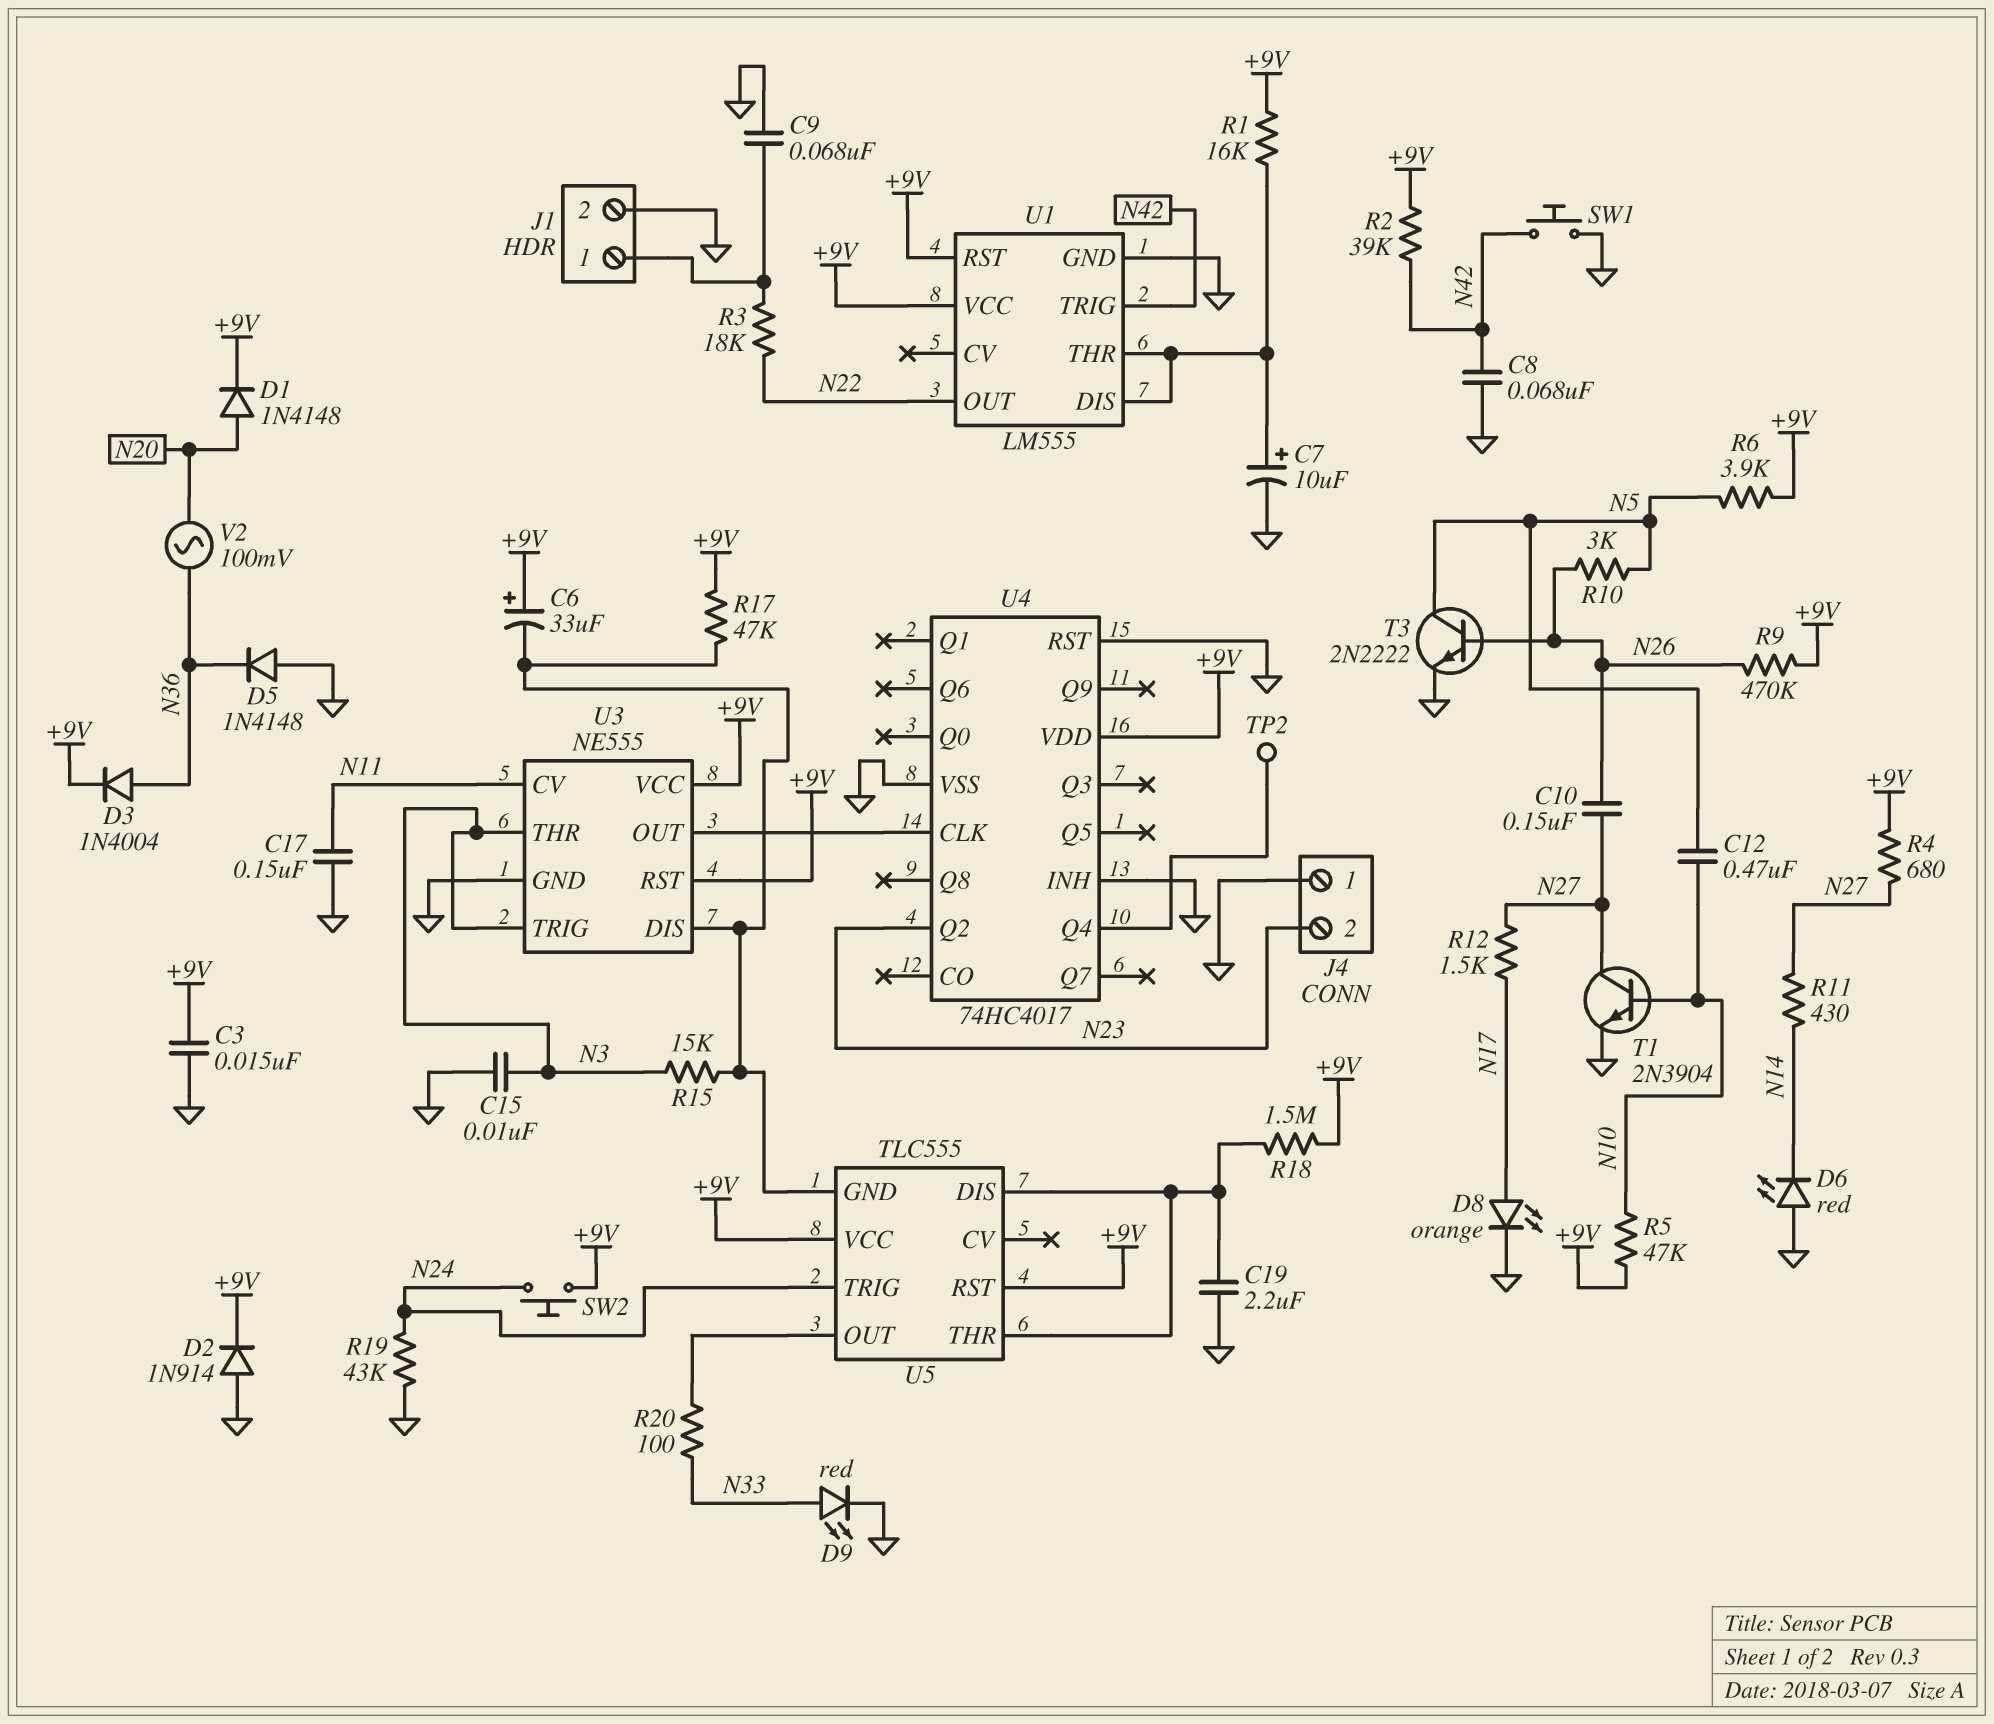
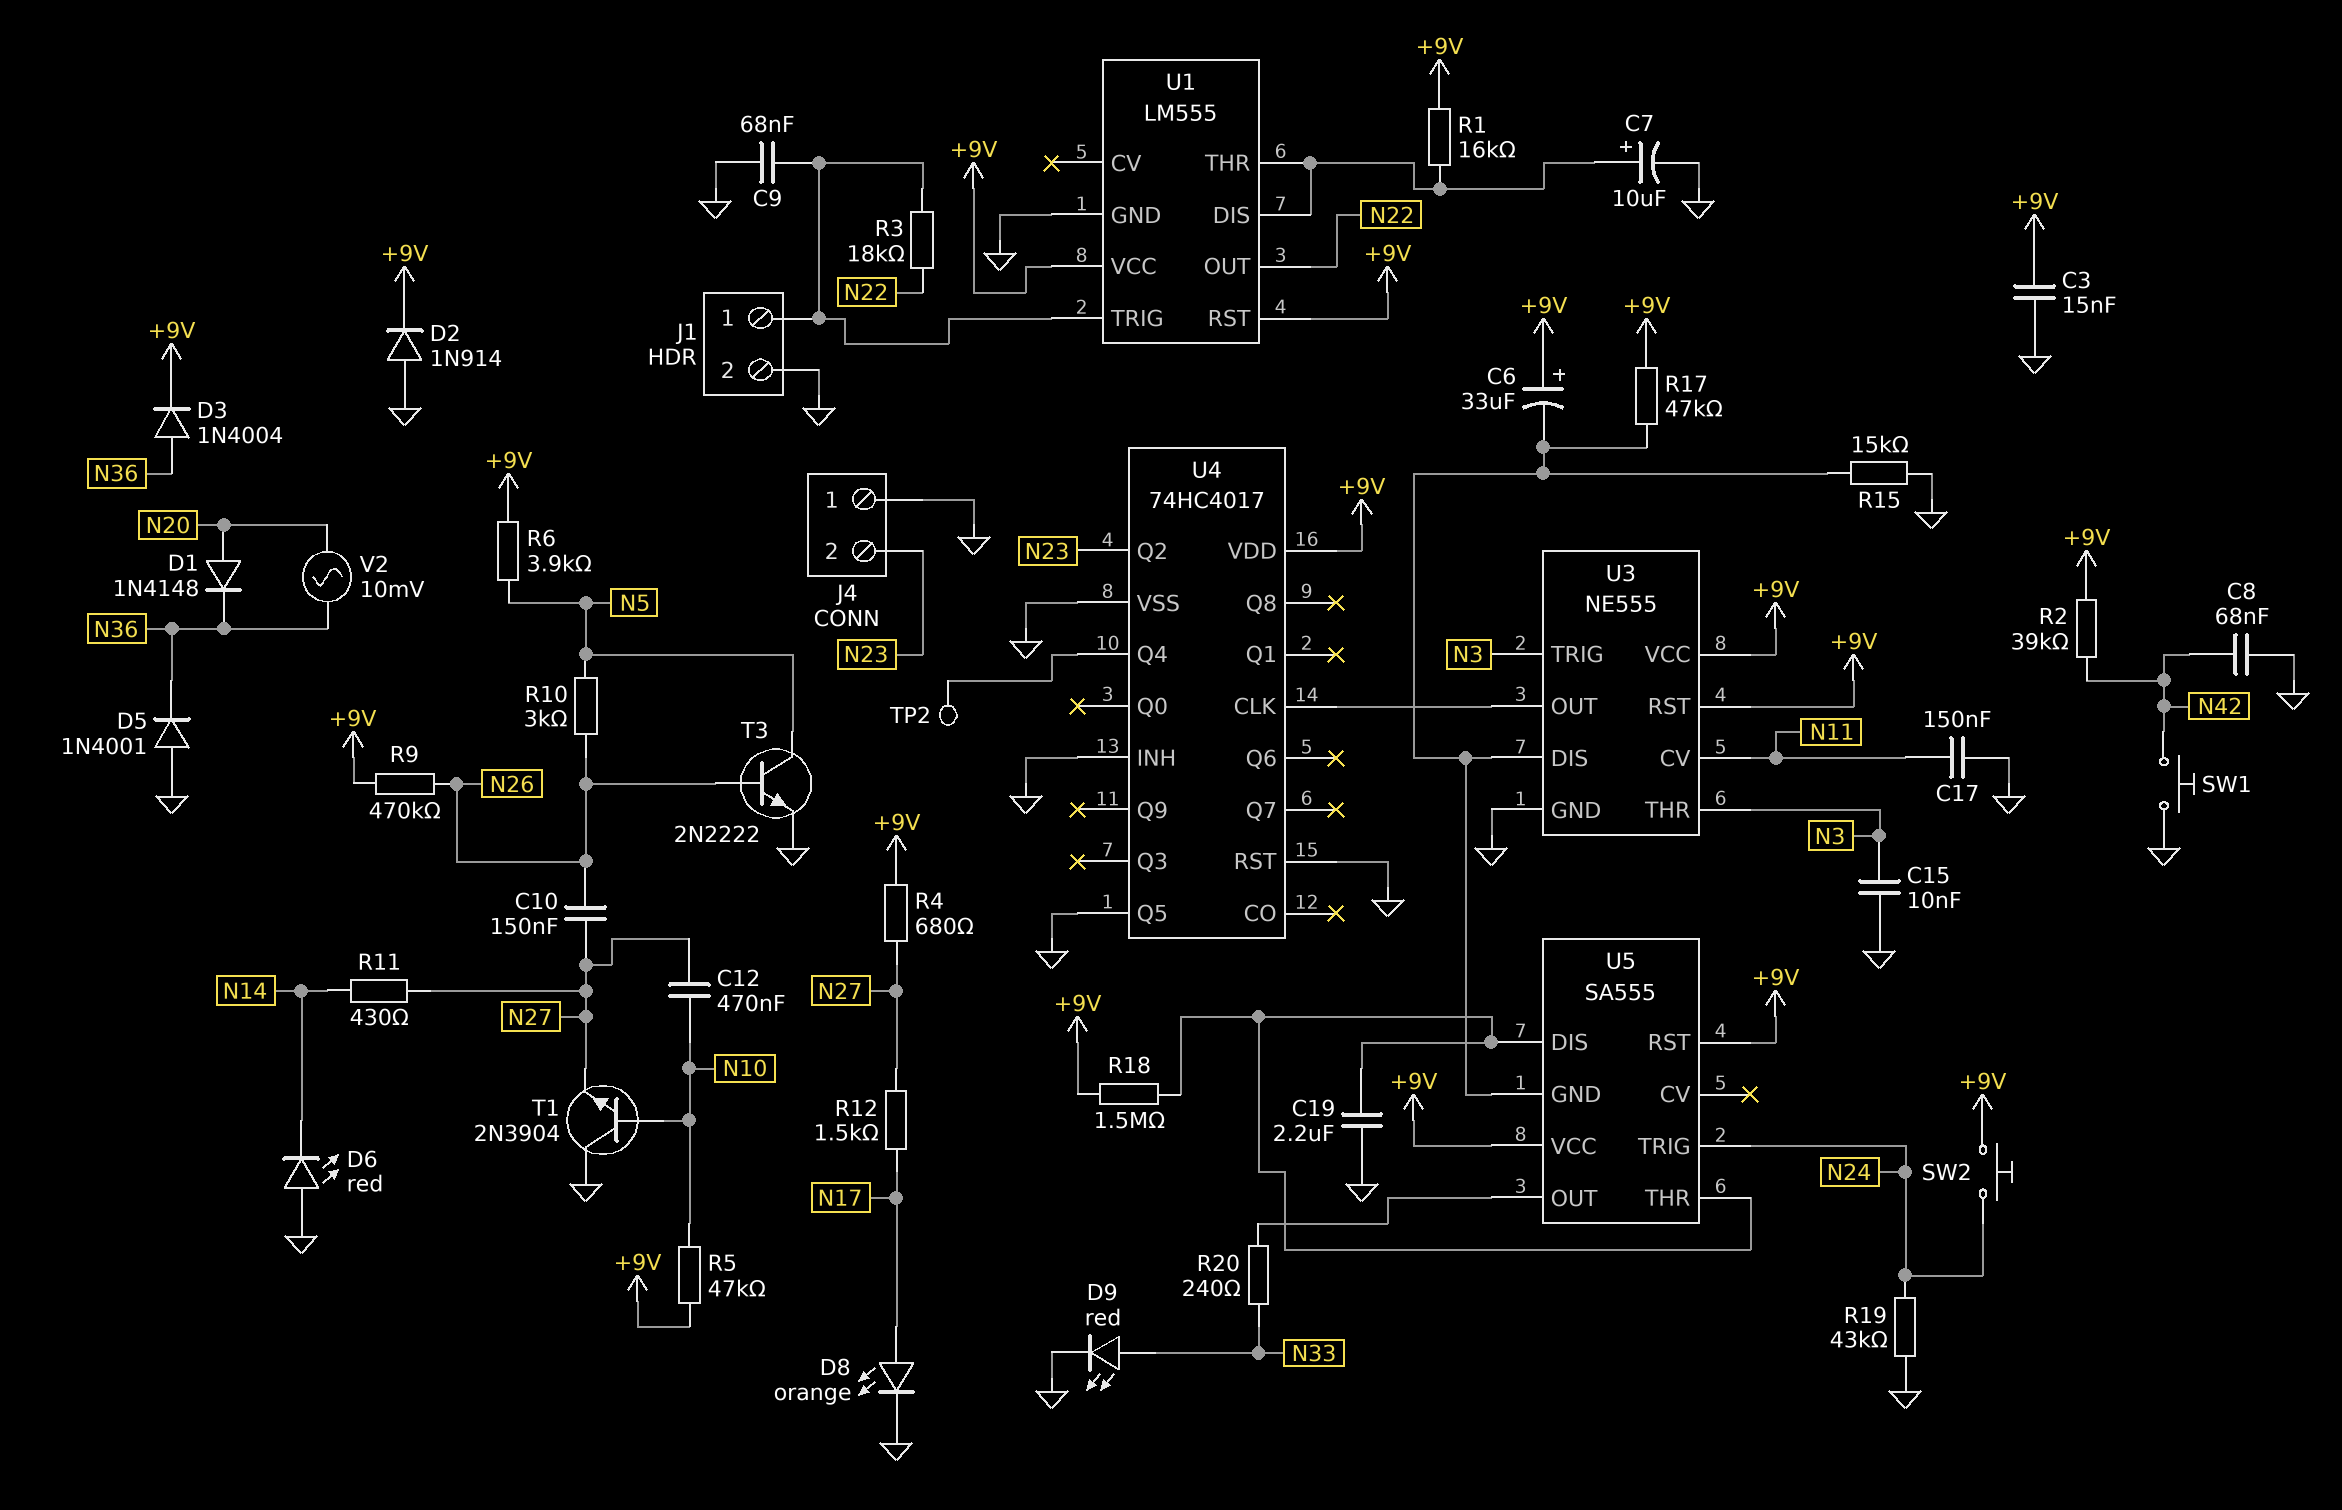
C12: 470nF (N5, N10) -> 470nF (N10, N27)
D1: diode 1N4148 (A N20, K +9V) -> diode 1N4148 (A N20, K N36)
D5: diode 1N4148 (A GND, K N36) -> diode 1N4001 (A GND, K N36)
R15: 15k (N3, U3/DIS) -> 15k (GND, U3/DIS)
R20: 100 (N33, U5/OUT) -> 240 (N33, U5/OUT)
T1: NPN 2N3904 (B N10, C N27, E GND) -> NPN 2N3904 (B N10, C GND, E N27)
U1 pin TRIG: N42 -> J1/1
U4 pin Q5: none -> GND
U5: TLC555 -> SA555
V2: AC 100mV (N20, N36) -> AC 10mV (N20, N36)

